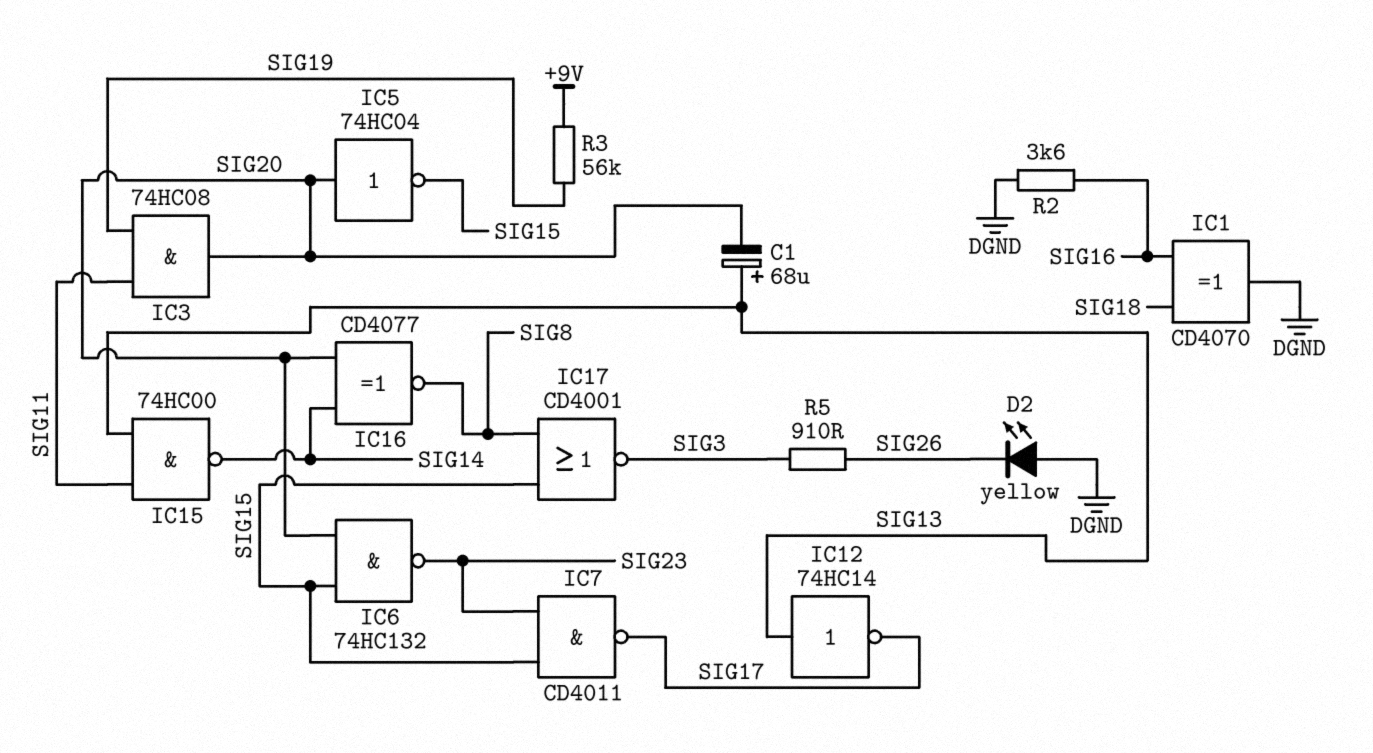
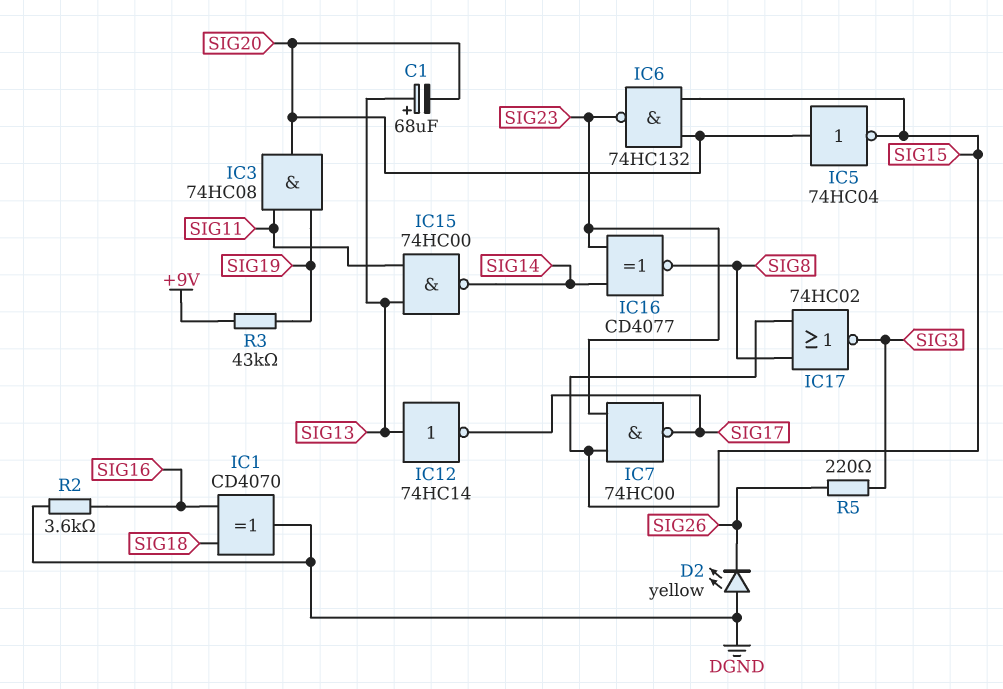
IC7: NAND CD4011 (in SIG15, in SIG23, out SIG17) -> NAND 74HC00 (in SIG15, in SIG23, out SIG17)
IC16: XNOR CD4077 (in SIG14, in SIG20, out SIG8) -> XNOR CD4077 (in SIG14, in SIG23, out SIG8)
IC17: NOR CD4001 (in SIG8, in SIG15, out SIG3) -> NOR 74HC02 (in SIG8, in SIG15, out SIG3)
R3: 56k (+9V, SIG19) -> 43k (+9V, SIG19)
R5: 910 (SIG3, SIG26) -> 220 (SIG3, SIG26)

